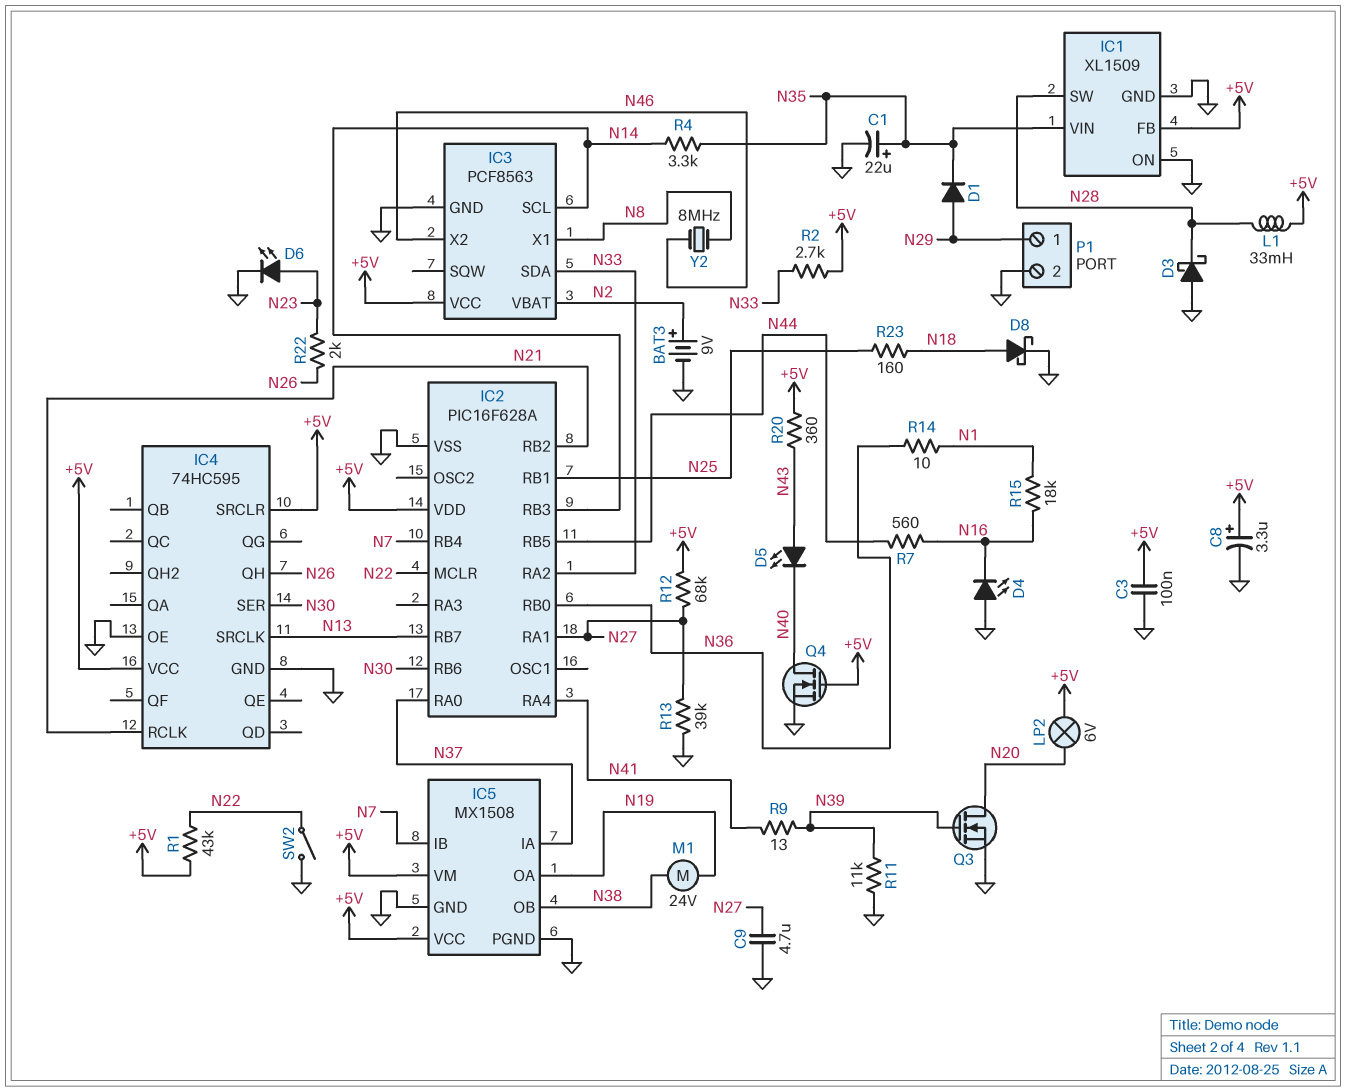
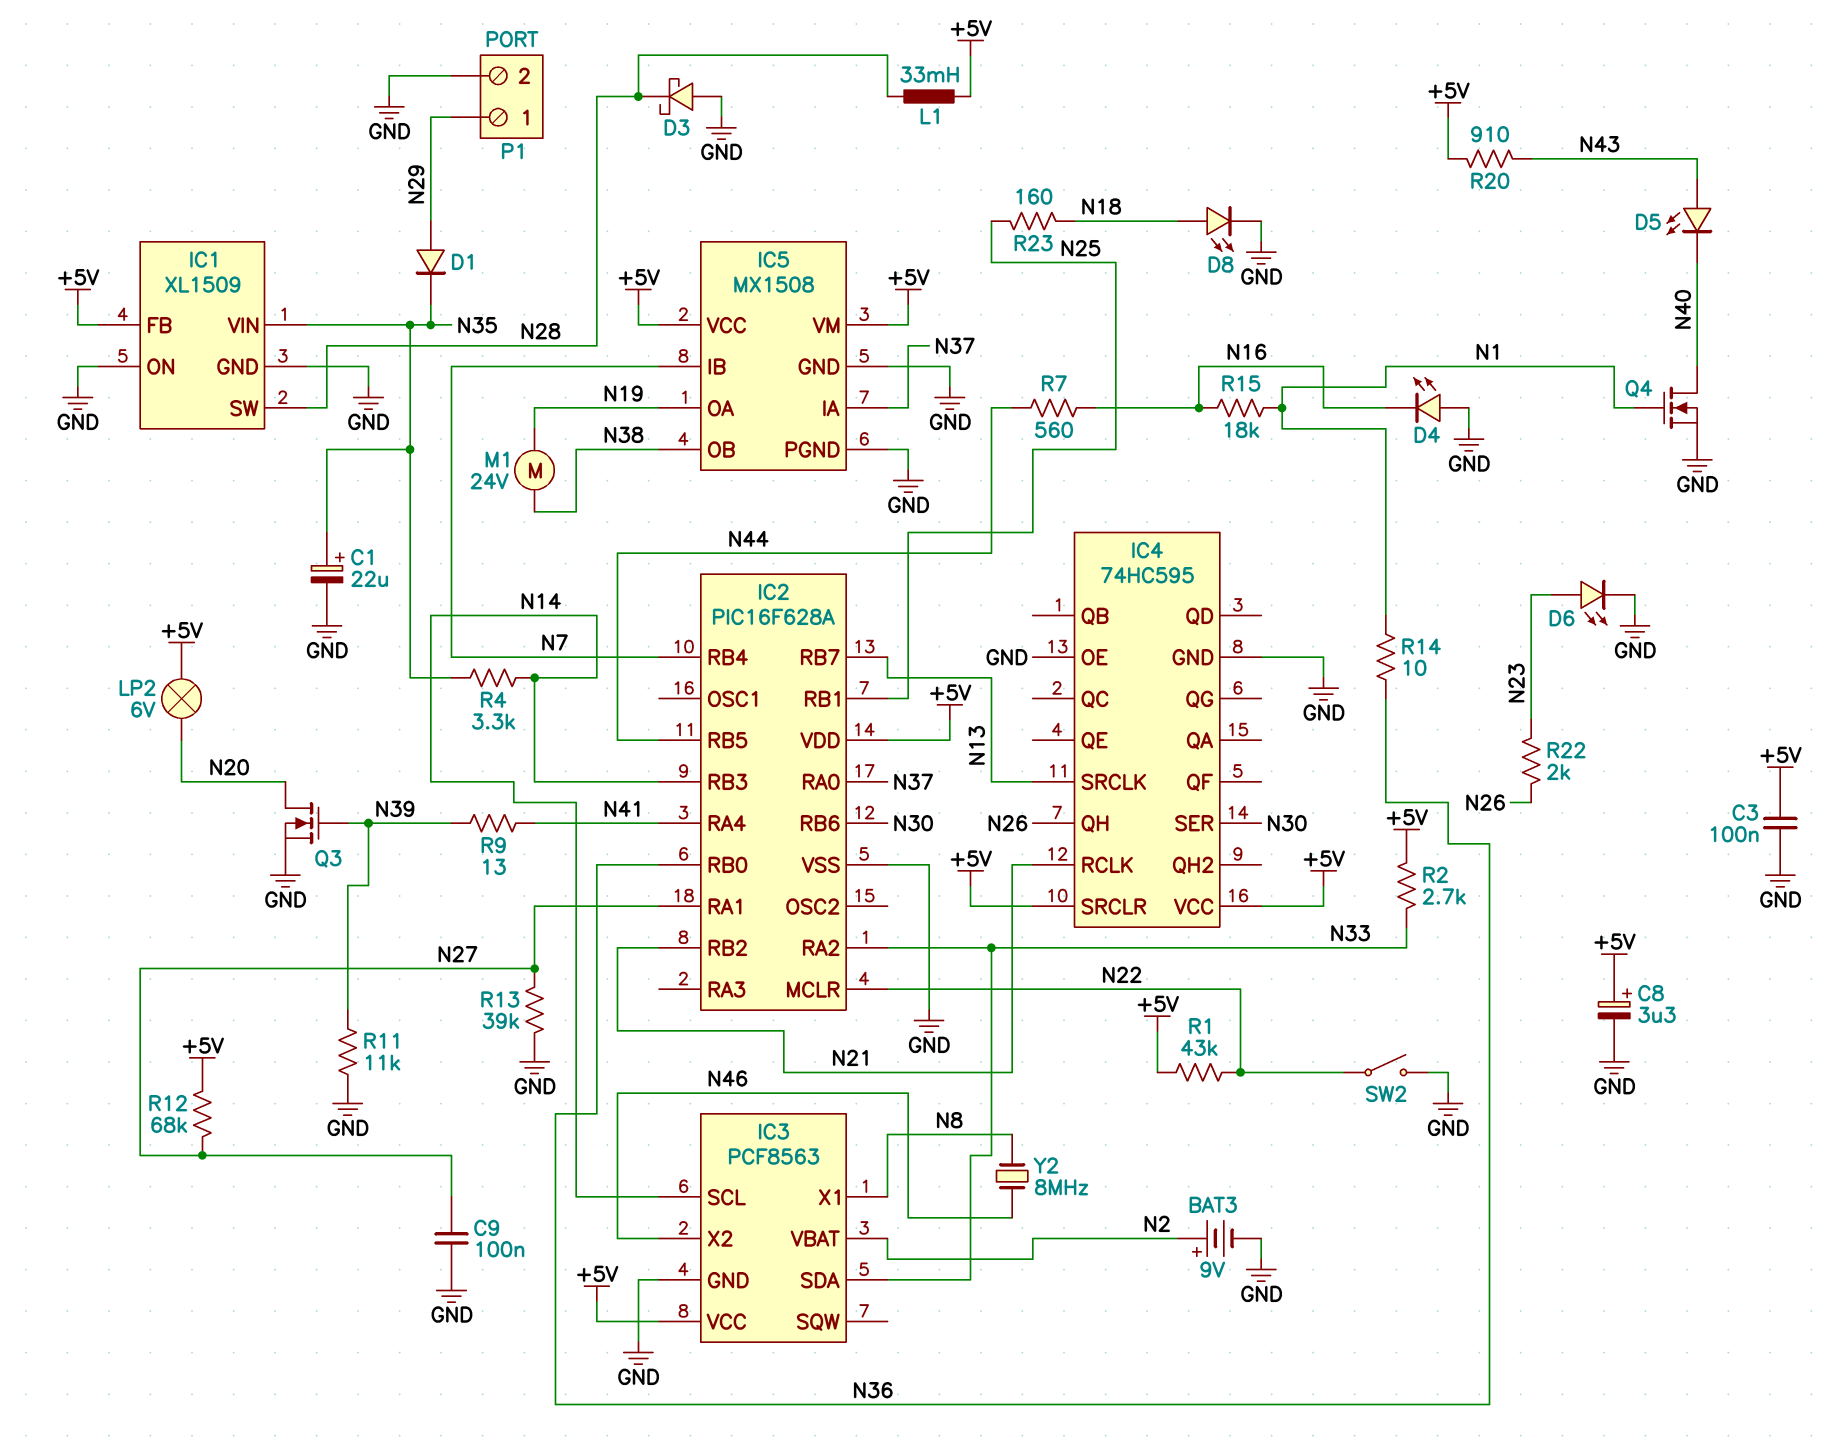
C9: 4.7uF (GND, N27) -> 100nF (GND, N27)
D8: schottky (A N18, K GND) -> LED (A N18, K GND)
Q4: NMOS (G +5V, D N40, S GND) -> NMOS (G N1, D N40, S GND)
R20: 360 (+5V, N43) -> 910 (+5V, N43)

